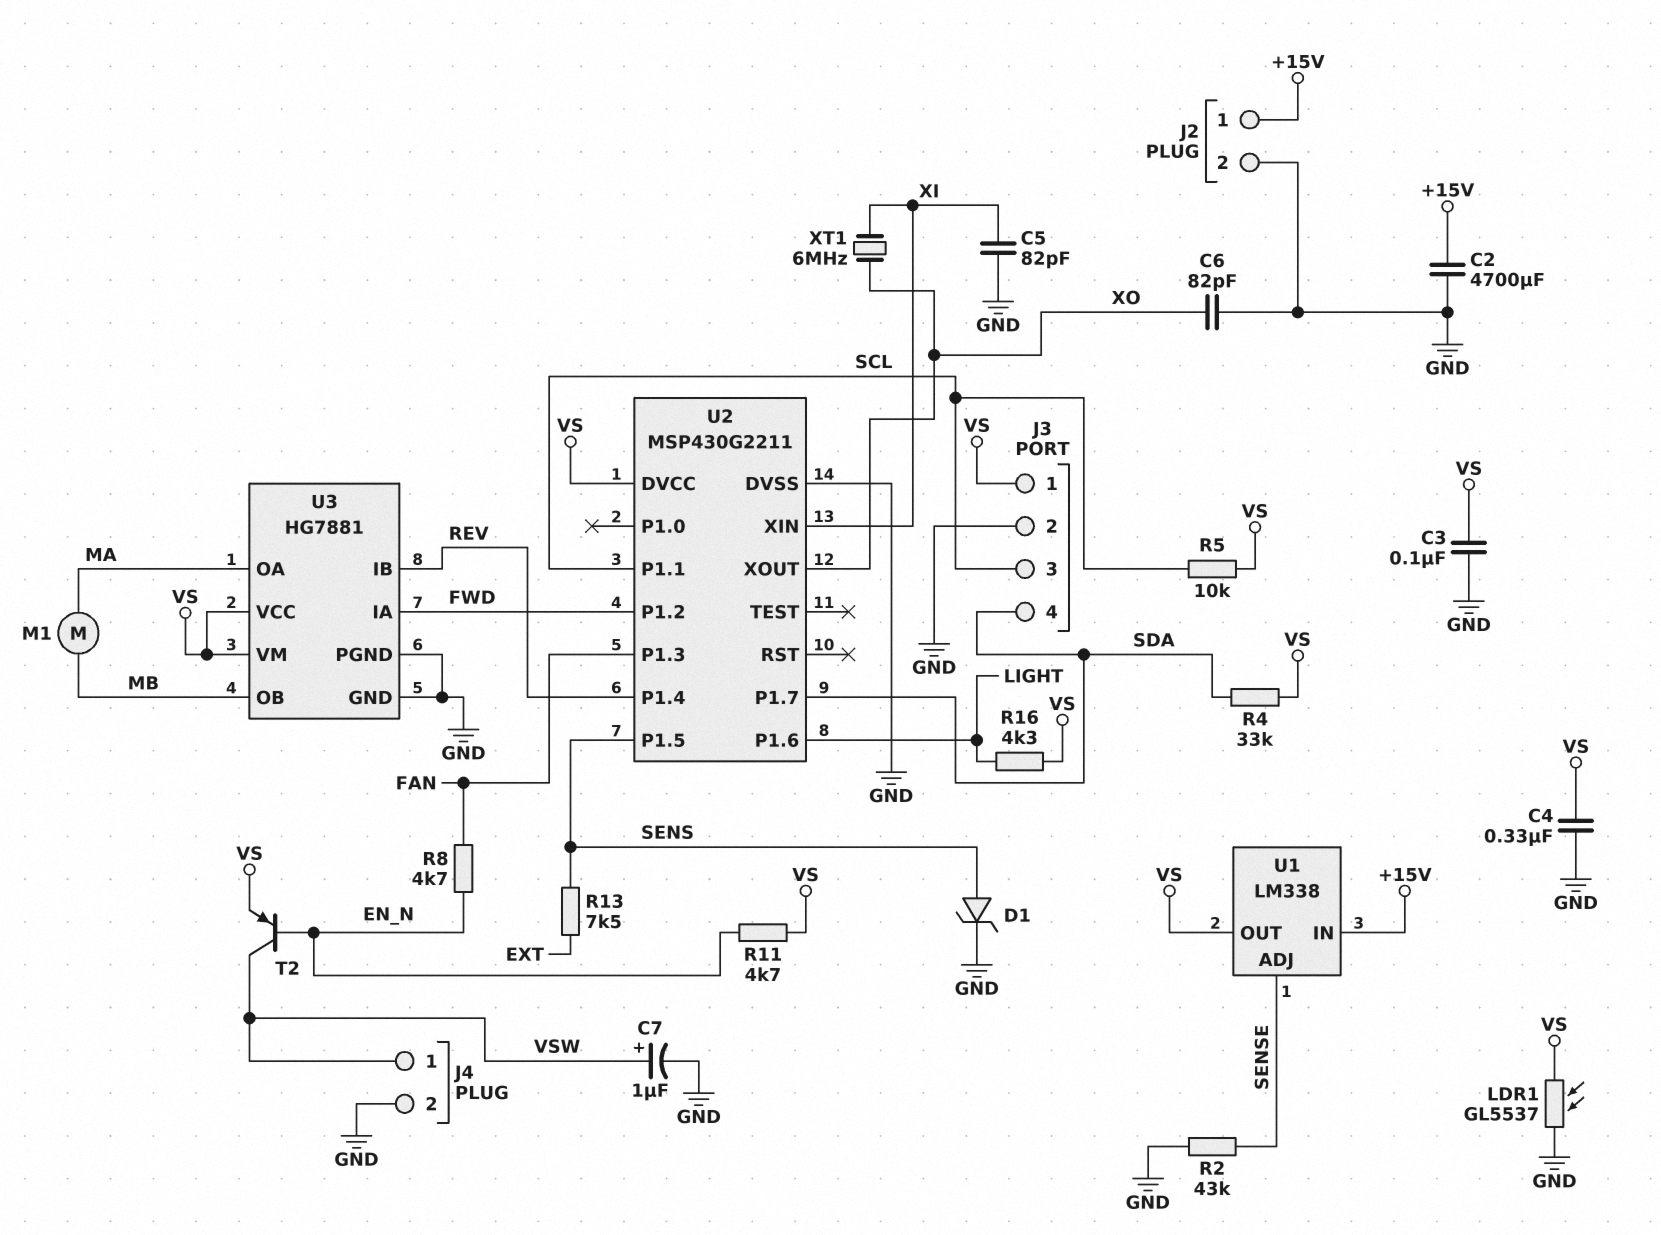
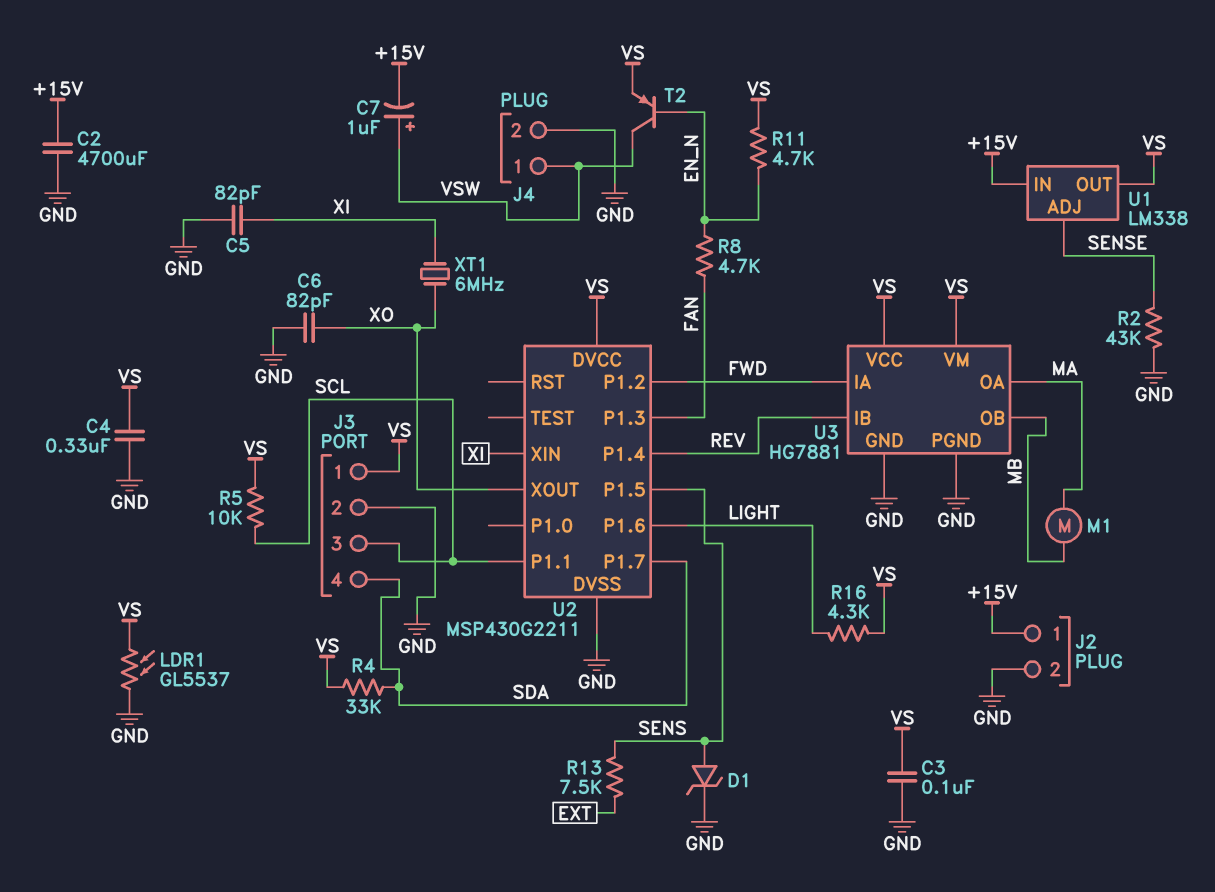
C7: 1uF (plus VSW, minus GND) -> 1uF (plus VSW, minus +15V)

